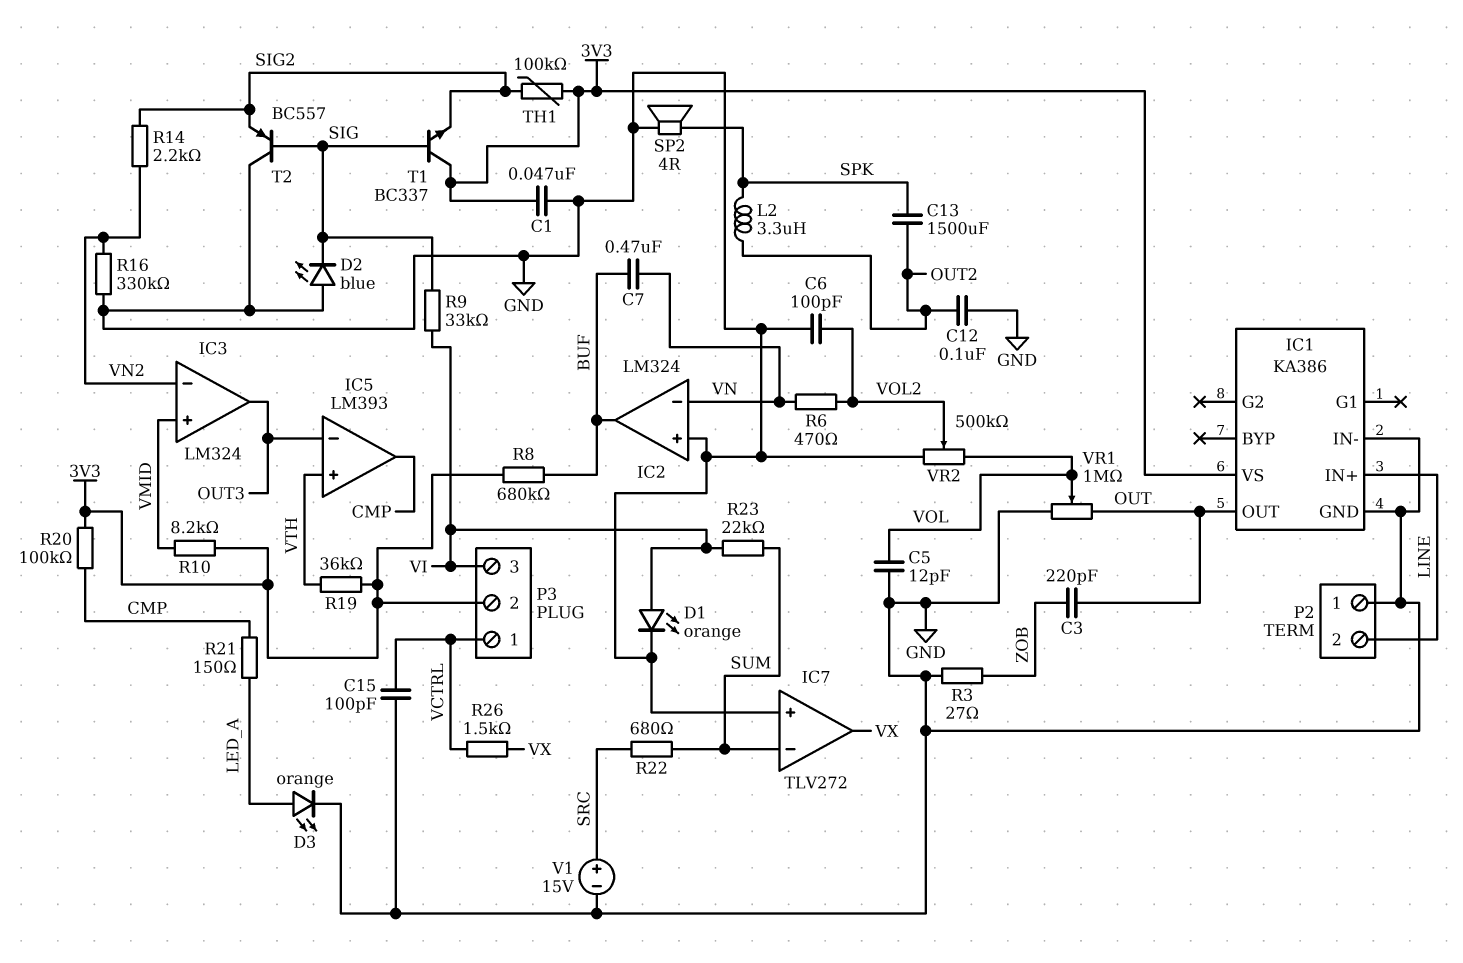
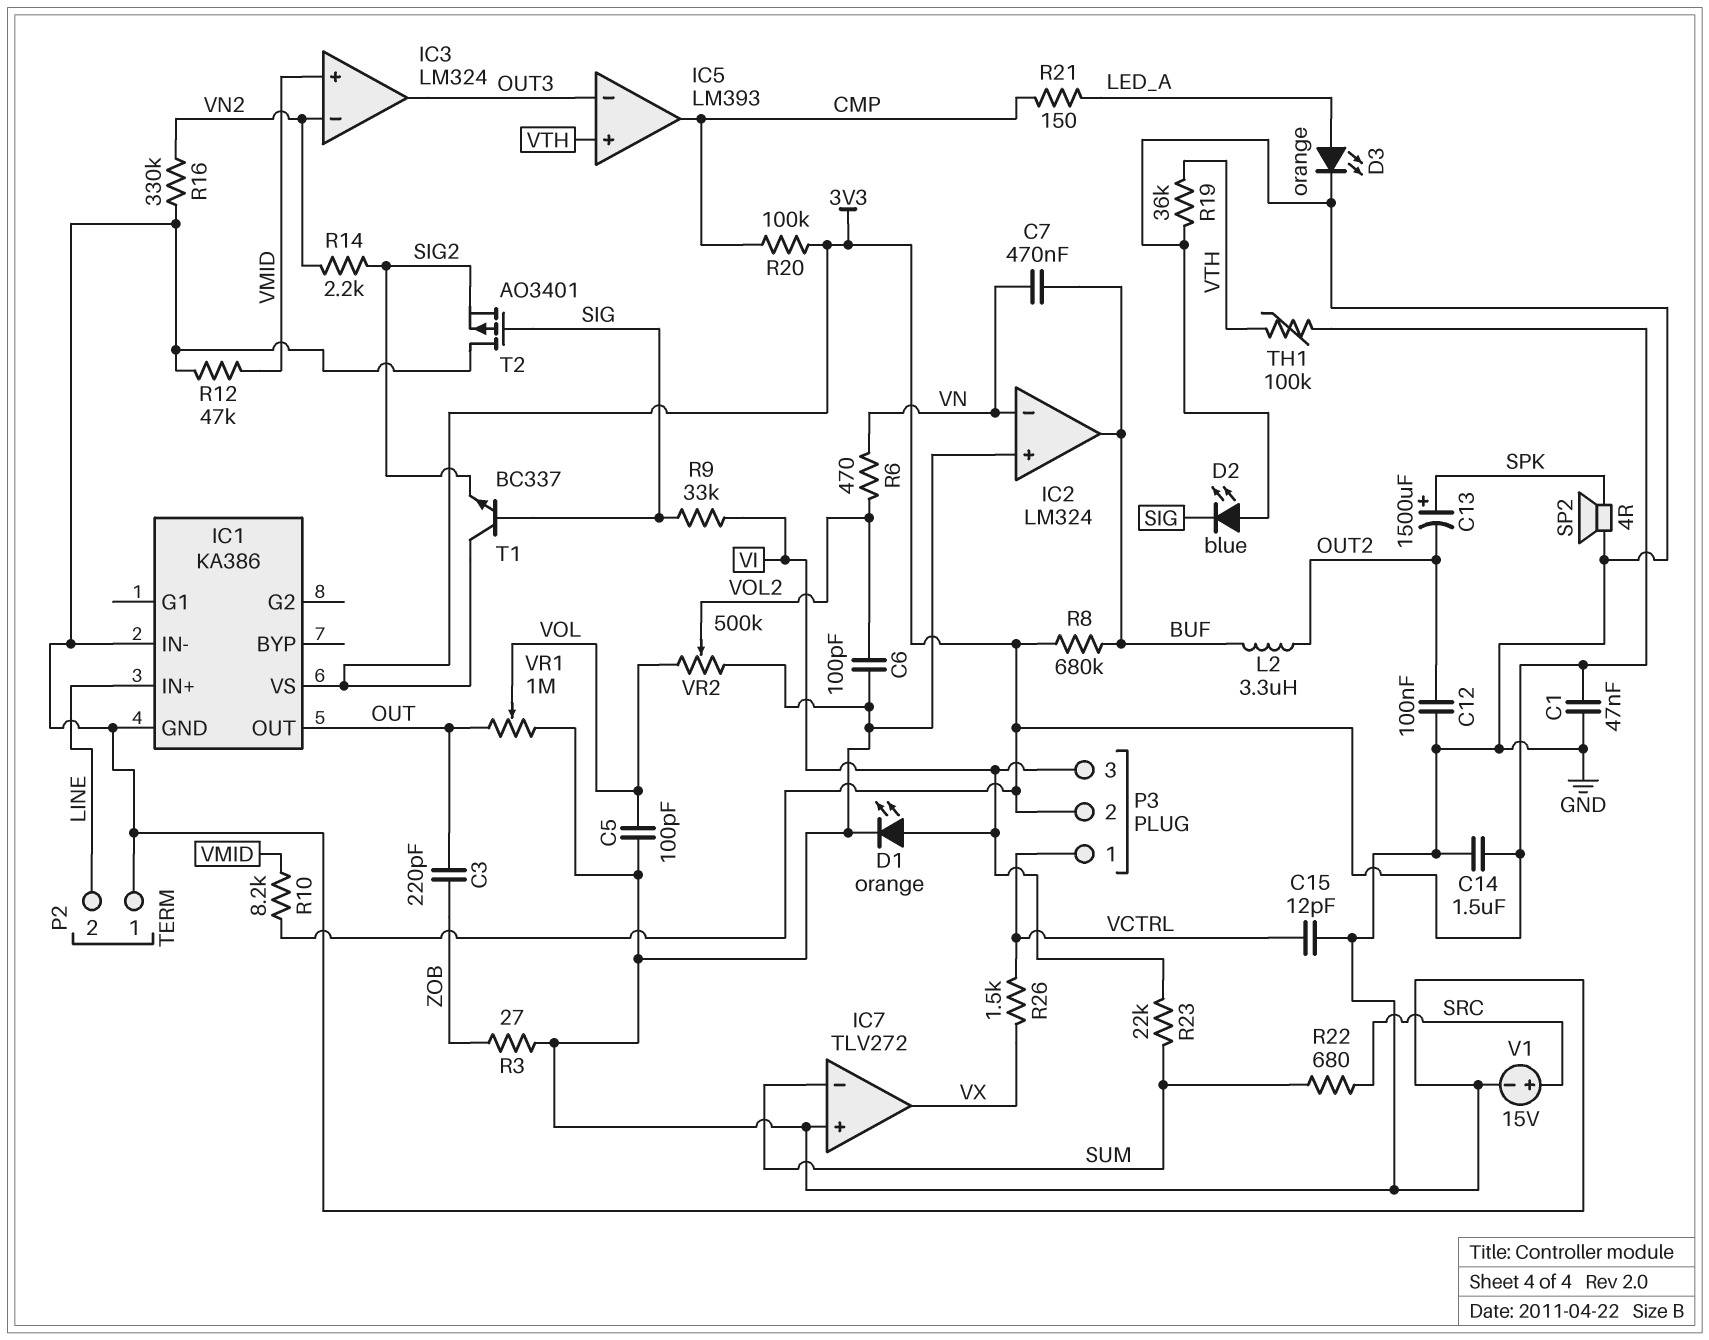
C5: 12pF (GND, VOL) -> 100pF (GND, VOL)
C13: 1500uF (OUT2, SPK) -> 1500uF (plus SPK, minus OUT2)
C14: none -> 1.5uF (3V3, GND)
C15: 100pF (GND, VCTRL) -> 12pF (GND, VCTRL)
L2: 3.3uH (OUT2, SPK) -> 3.3uH (BUF, OUT2)
R12: none -> 47k (GND, VMID)
R19: 36k (3V3, VTH) -> 36k (GND, VTH)
T2: PNP BC557 (B SIG, C GND, E SIG2) -> PMOS AO3401 (G SIG, D GND, S SIG2)
TH1: 100k (3V3, SIG2) -> 100k (3V3, VTH)

